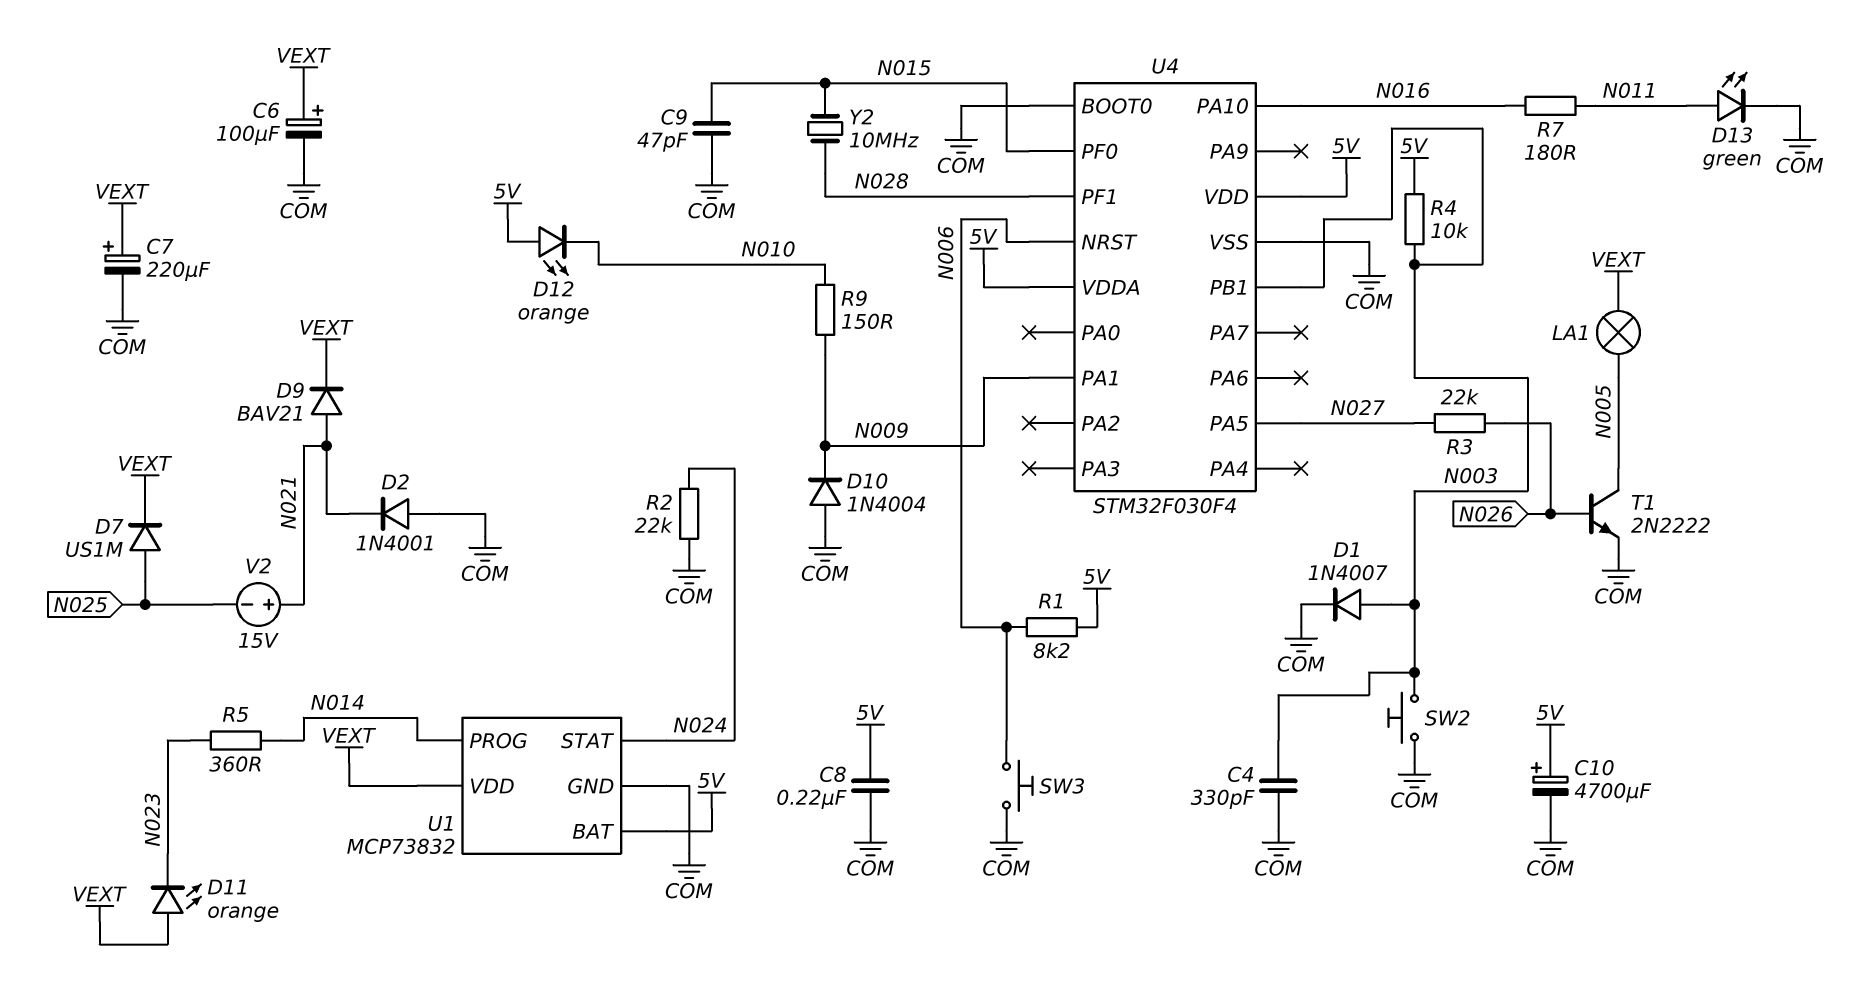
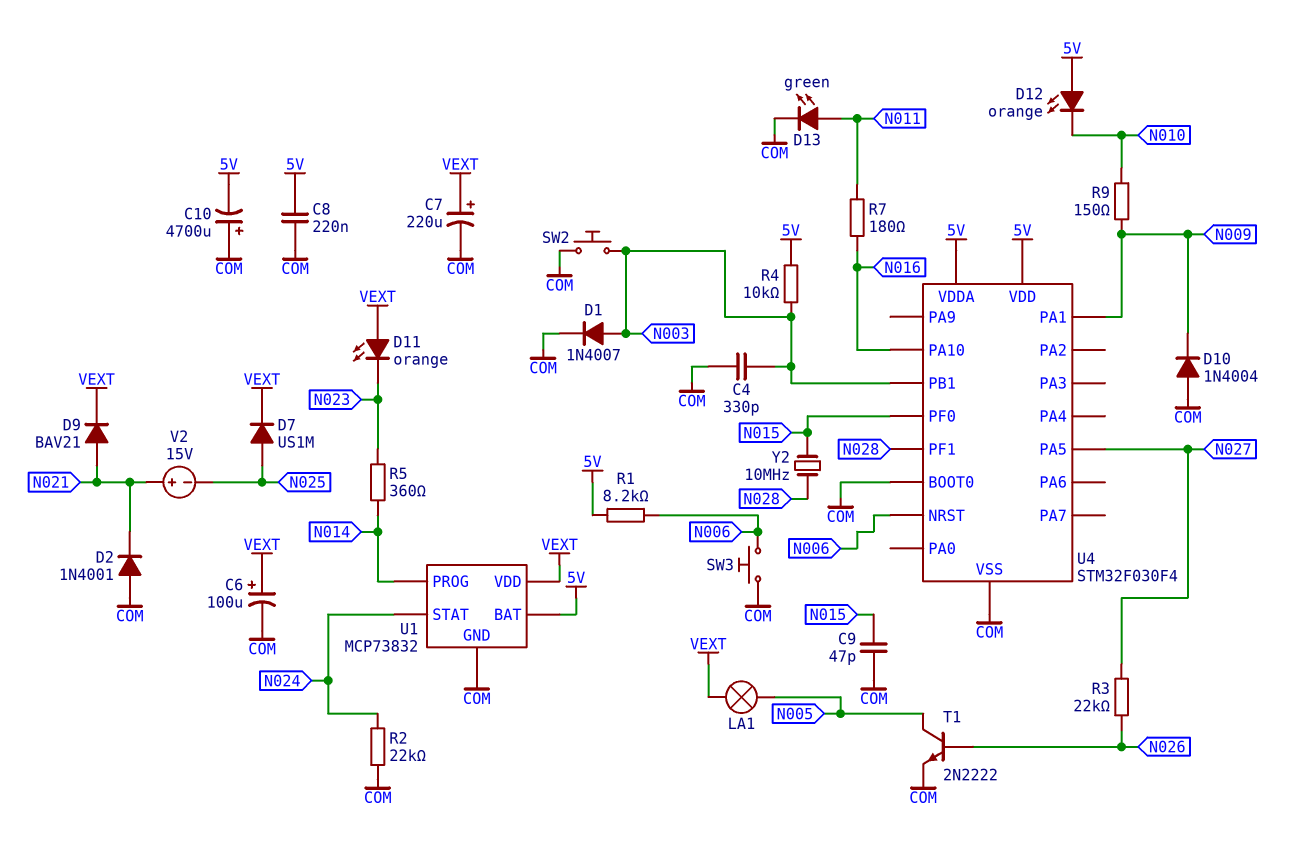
C10: 4700uF (plus 5V, minus COM) -> 4700uF (plus COM, minus 5V)

